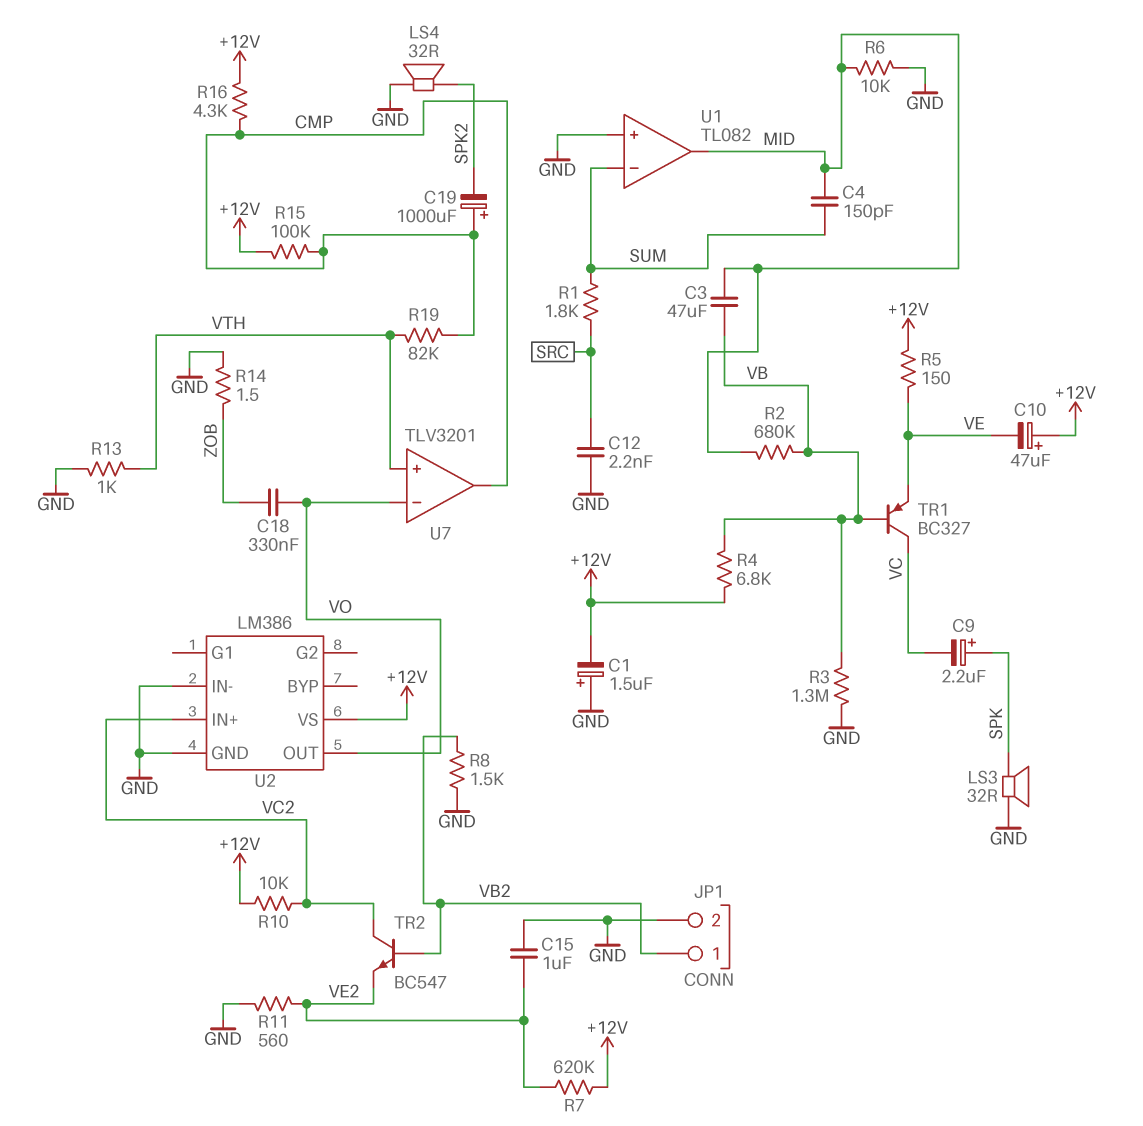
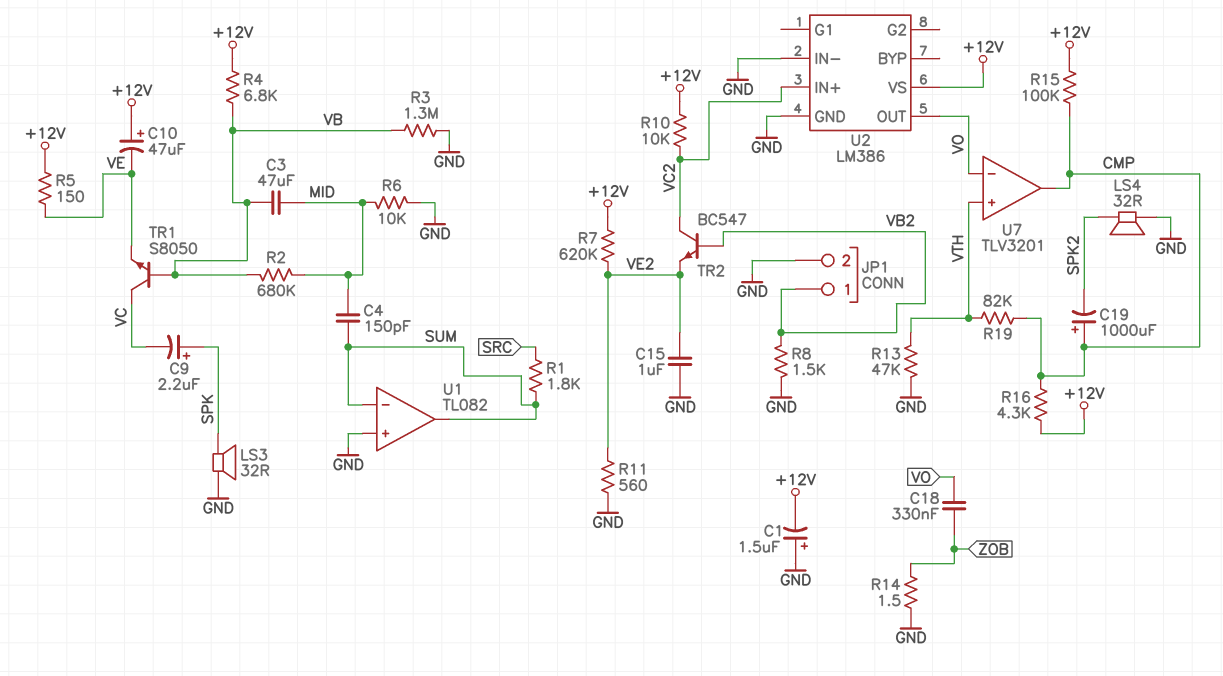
C12: 2.2nF (GND, SRC) -> none
R13: 1k (GND, VTH) -> 47k (GND, VTH)
TR1: PNP BC327 (B VB, C VC, E VE) -> NPN S8050 (B VB, C VC, E VE)
U1 pin out: MID -> SUM

